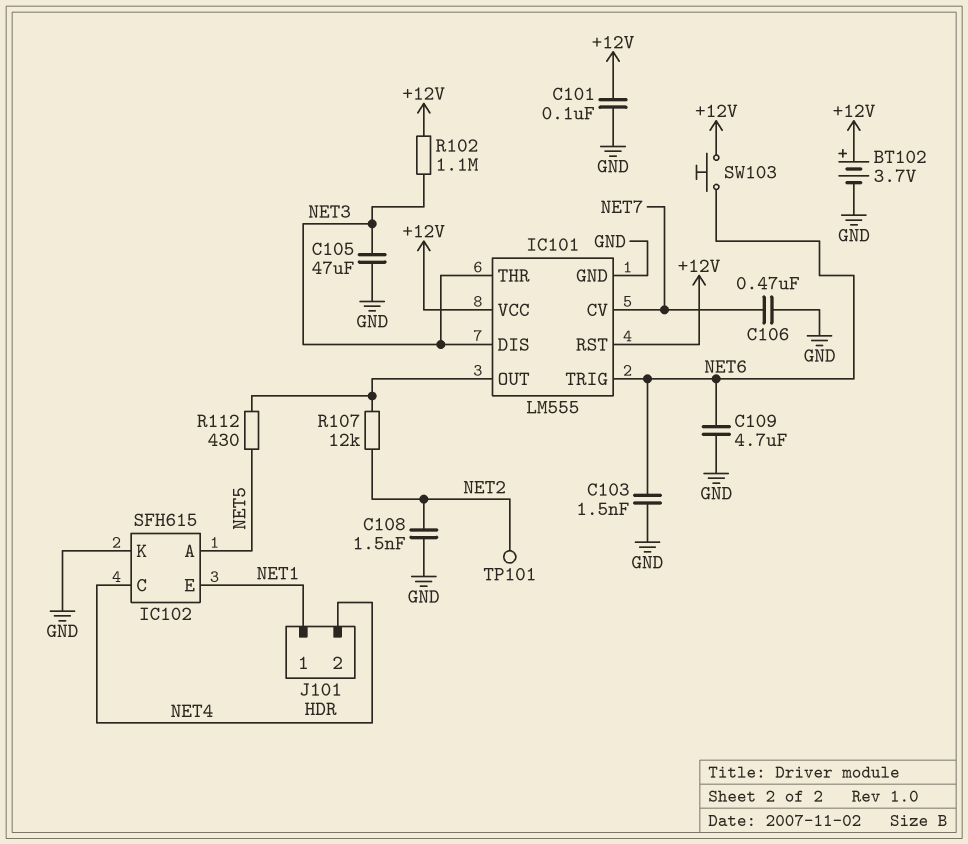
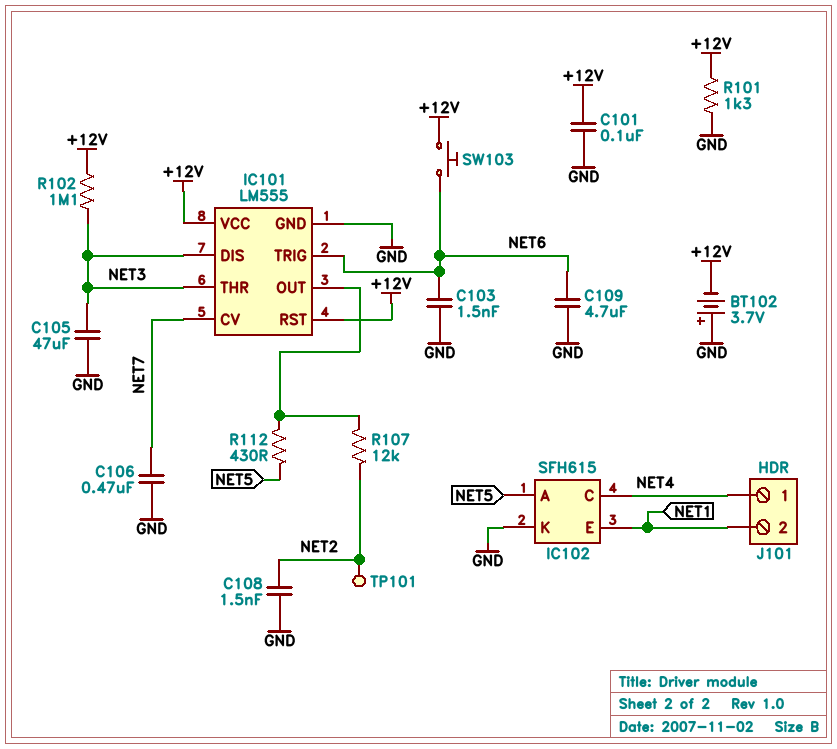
BT102: 3.7V (plus +12V, minus GND) -> 3.7V (plus GND, minus +12V)
J101 pin 1: NET1 -> NET4
J101 pin 2: NET4 -> NET1
R101: none -> 1.3k (+12V, GND)

